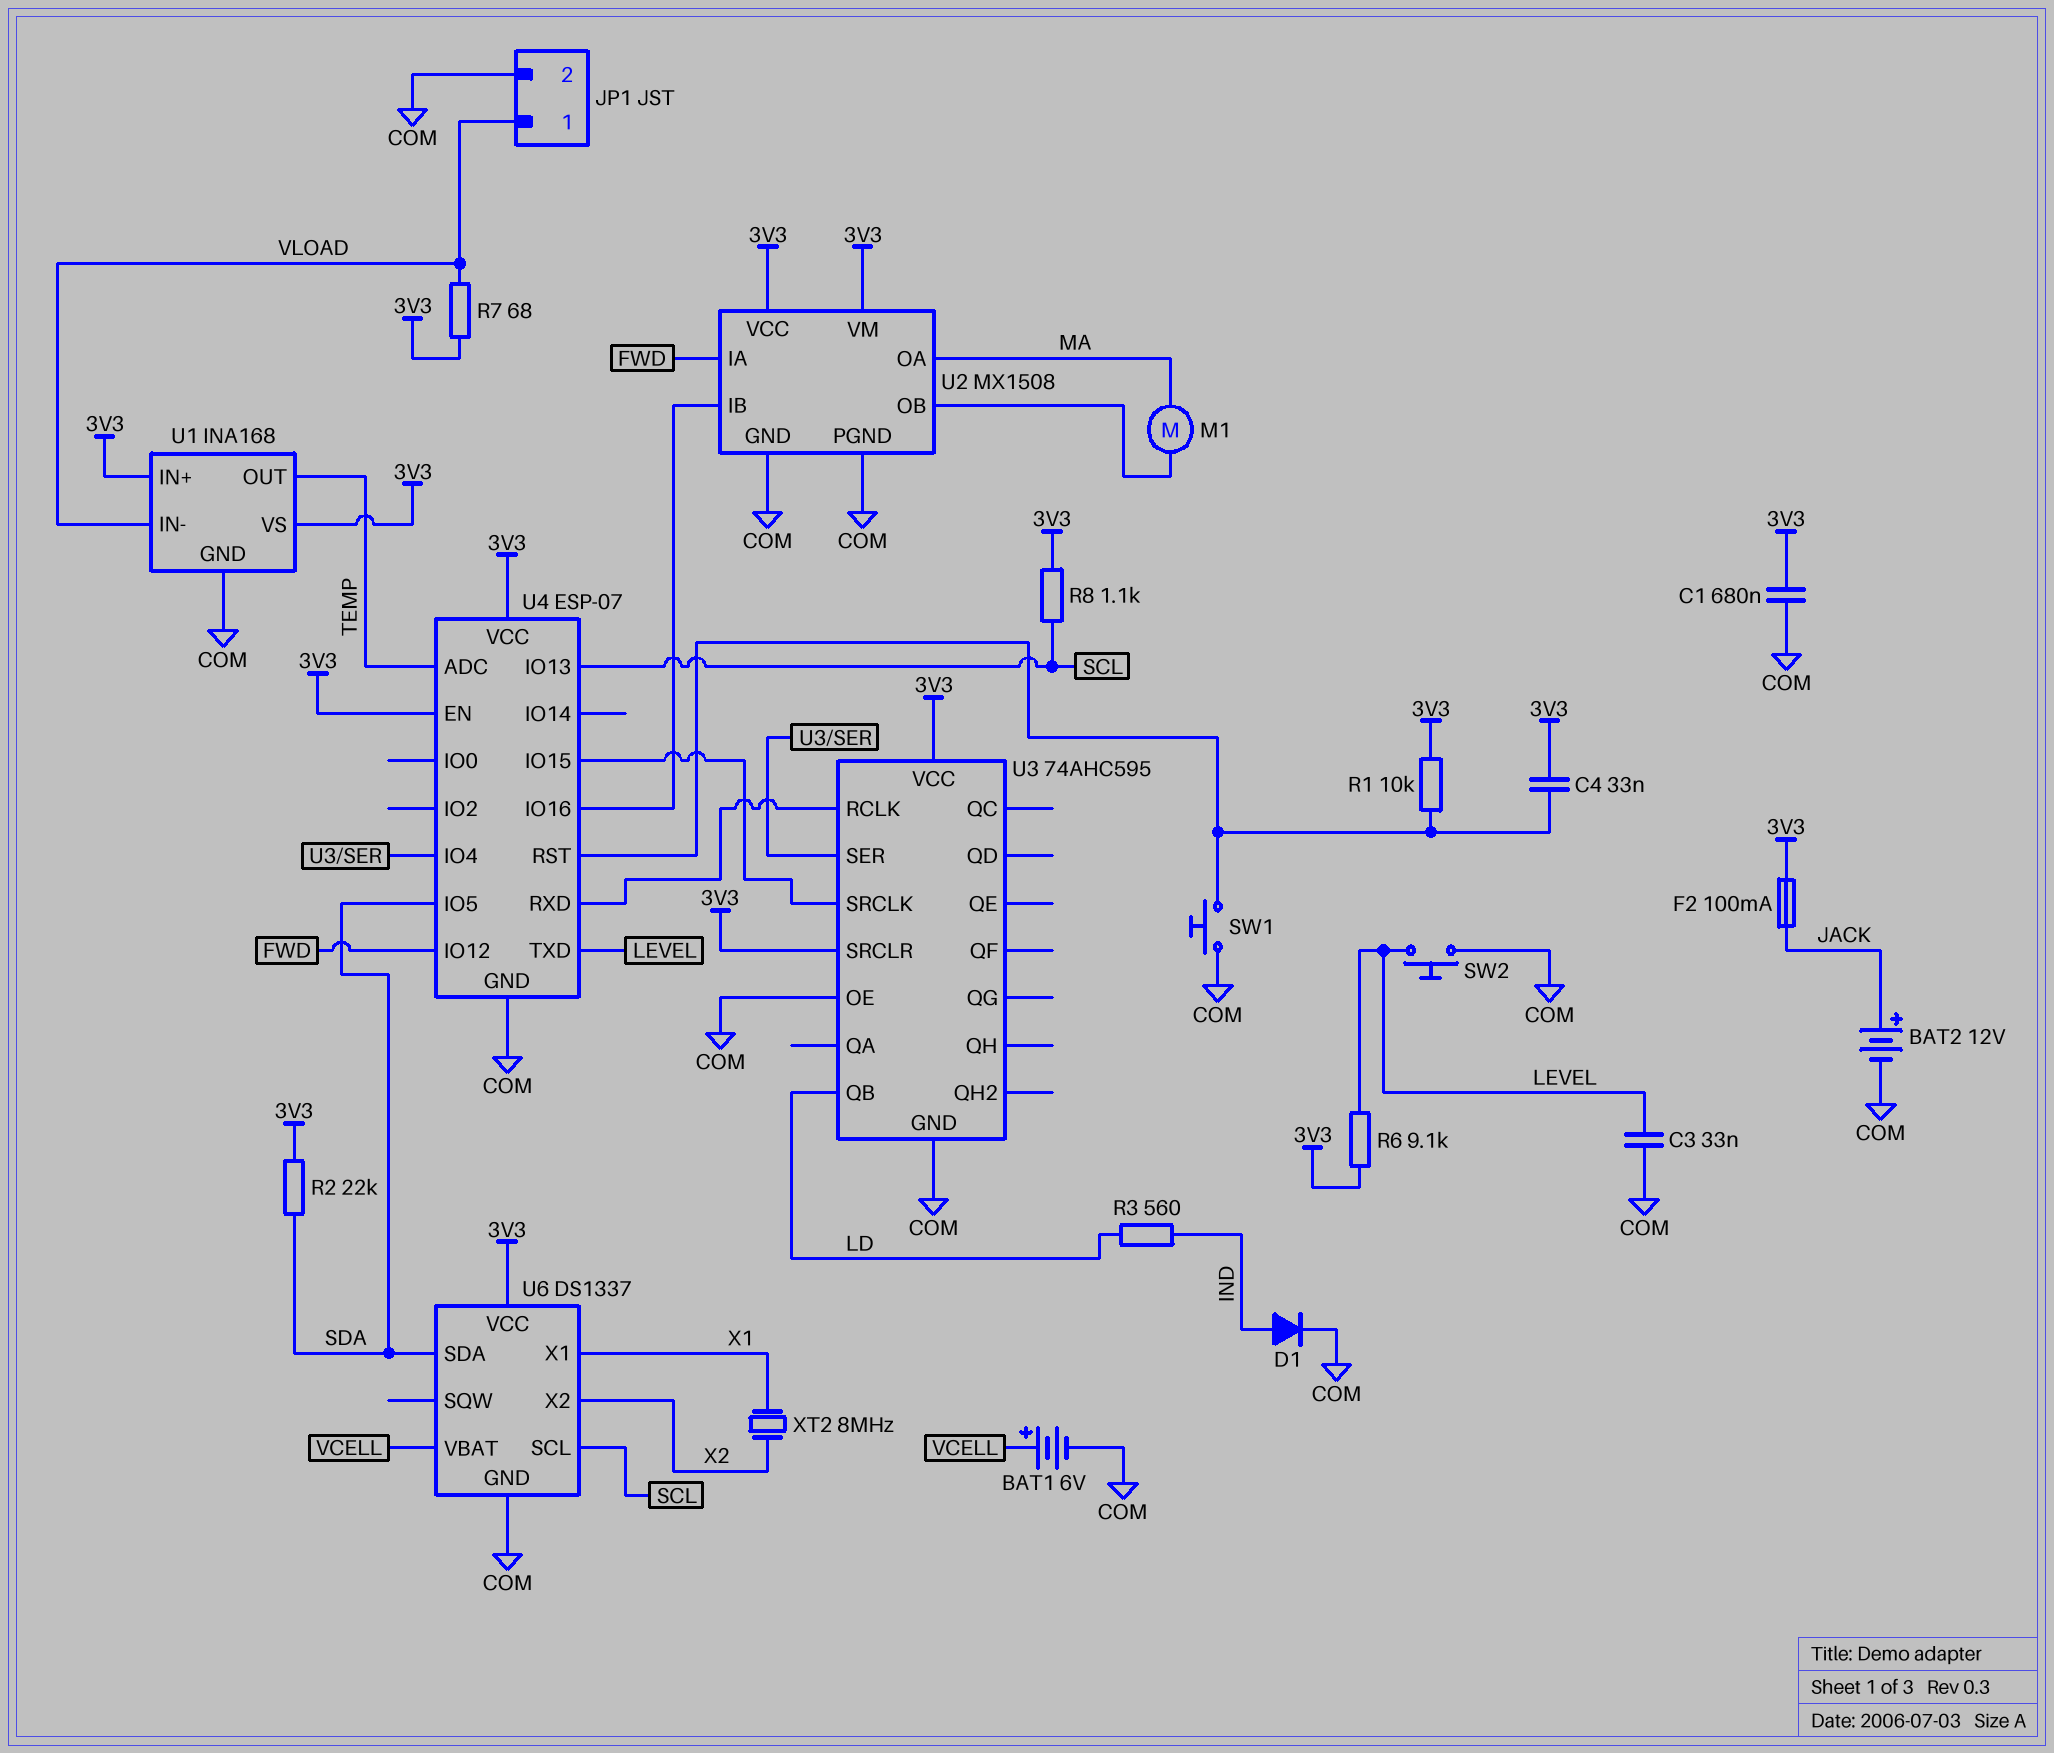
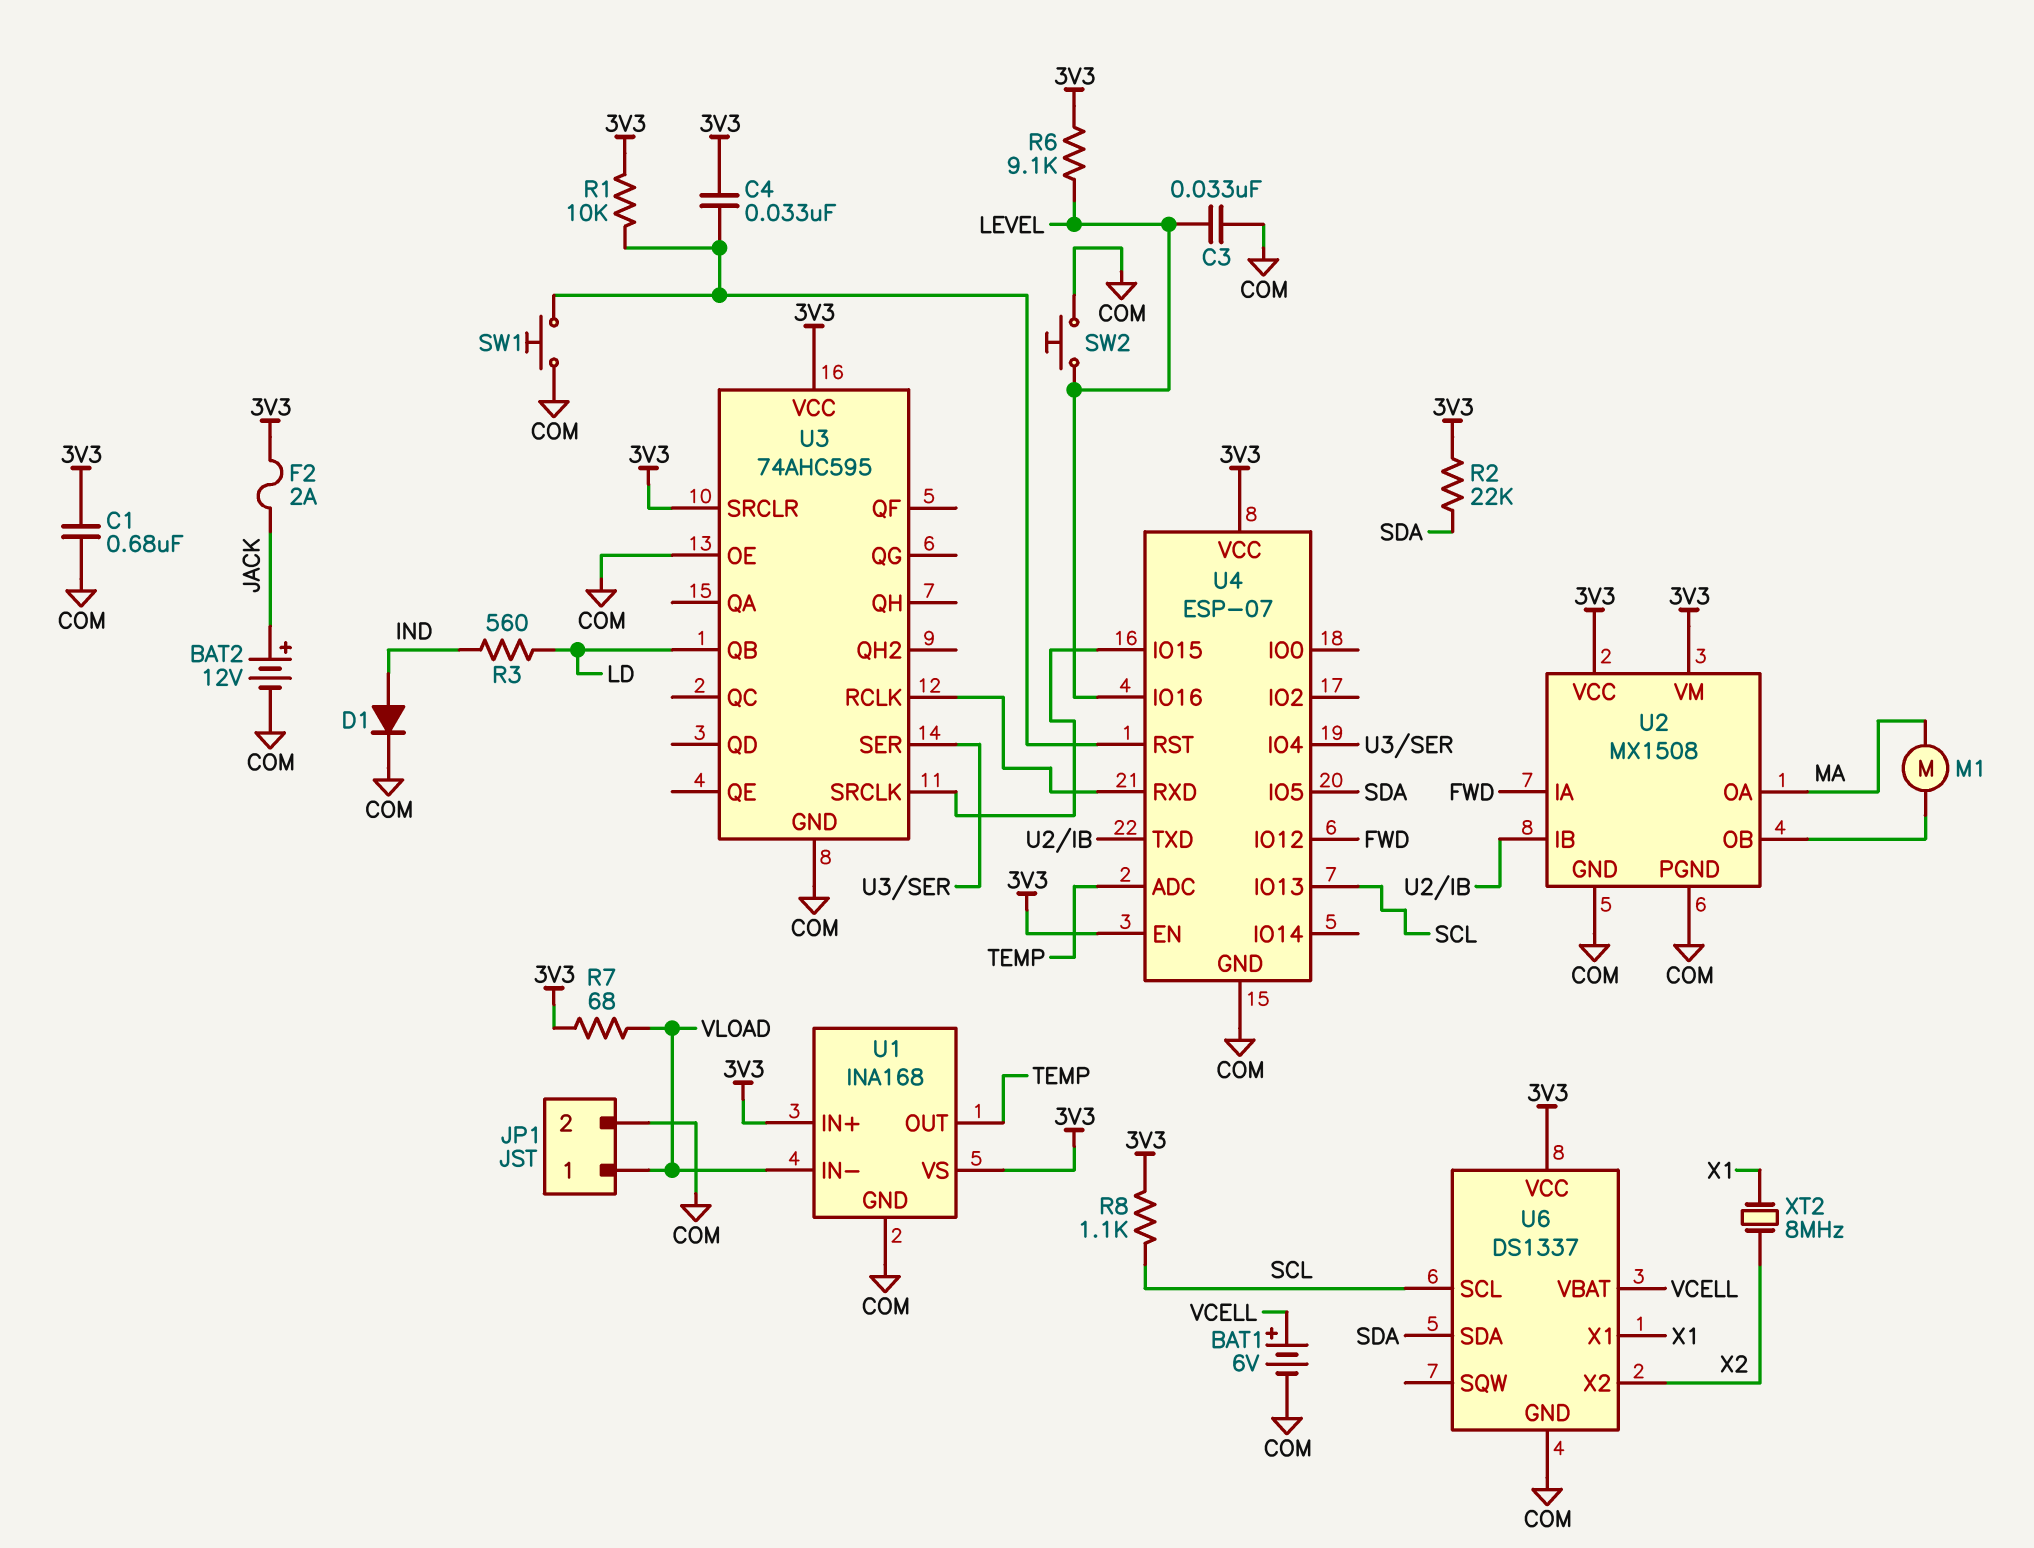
F2: 100mA (3V3, JACK) -> 2A (3V3, JACK)
U4 pin IO16: U2/IB -> LEVEL
U4 pin TXD: LEVEL -> U2/IB

